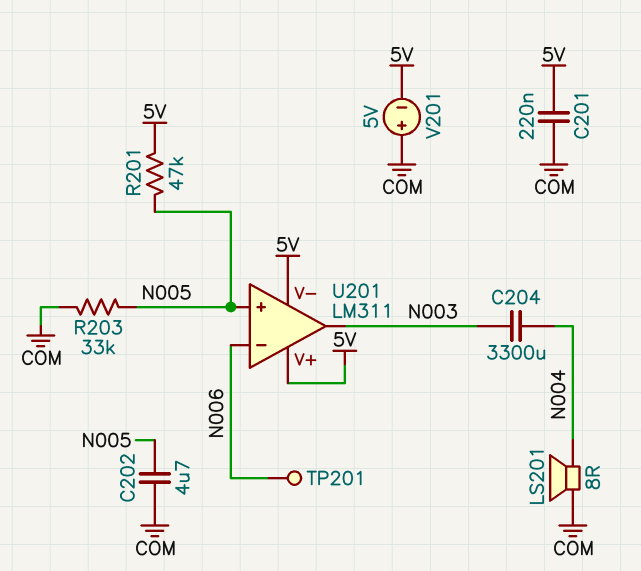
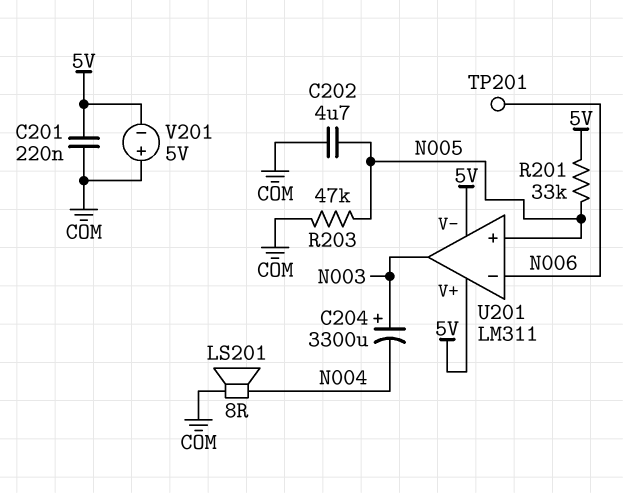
C204: 3300uF (N003, N004) -> 3300uF (plus N003, minus N004)
R201: 47k (5V, N005) -> 33k (5V, N005)
R203: 33k (COM, N005) -> 47k (COM, N005)

